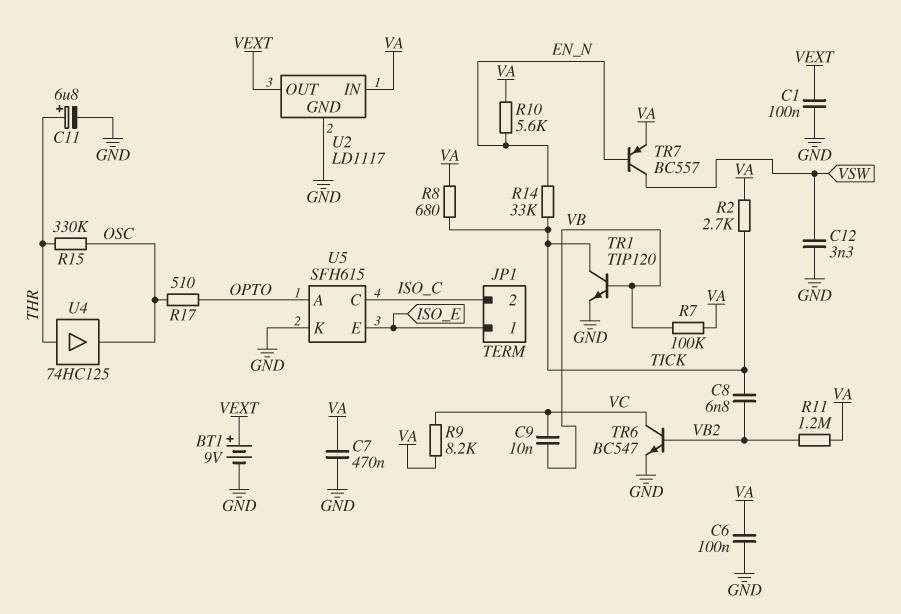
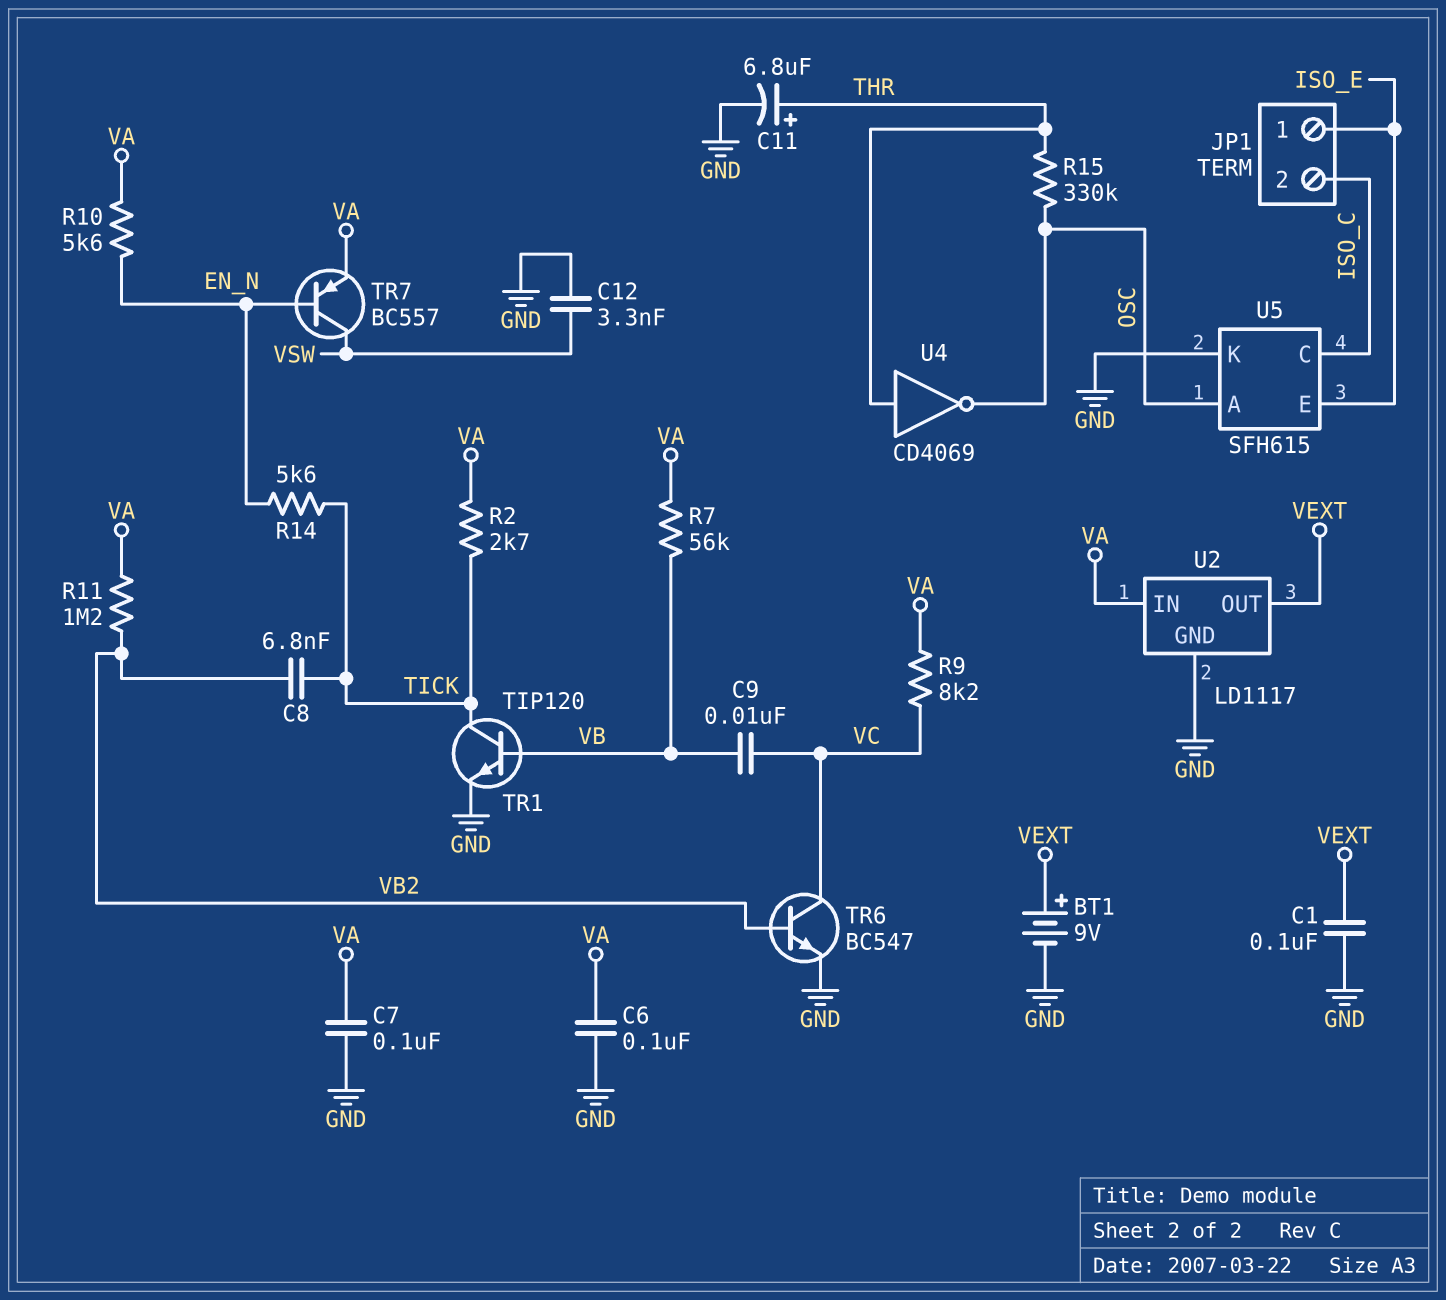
C7: 470nF (GND, VA) -> 100nF (GND, VA)
R7: 100k (VA, VB) -> 56k (VA, VB)
R8: 680 (TICK, VA) -> none
R14: 33k (EN_N, TICK) -> 5.6k (EN_N, TICK)
R17: 510 (OPTO, OSC) -> none
U4: buffer 74HC125 (in THR, out OSC) -> NOT CD4069 (in THR, out OSC)
U5 pin A: OPTO -> OSC

